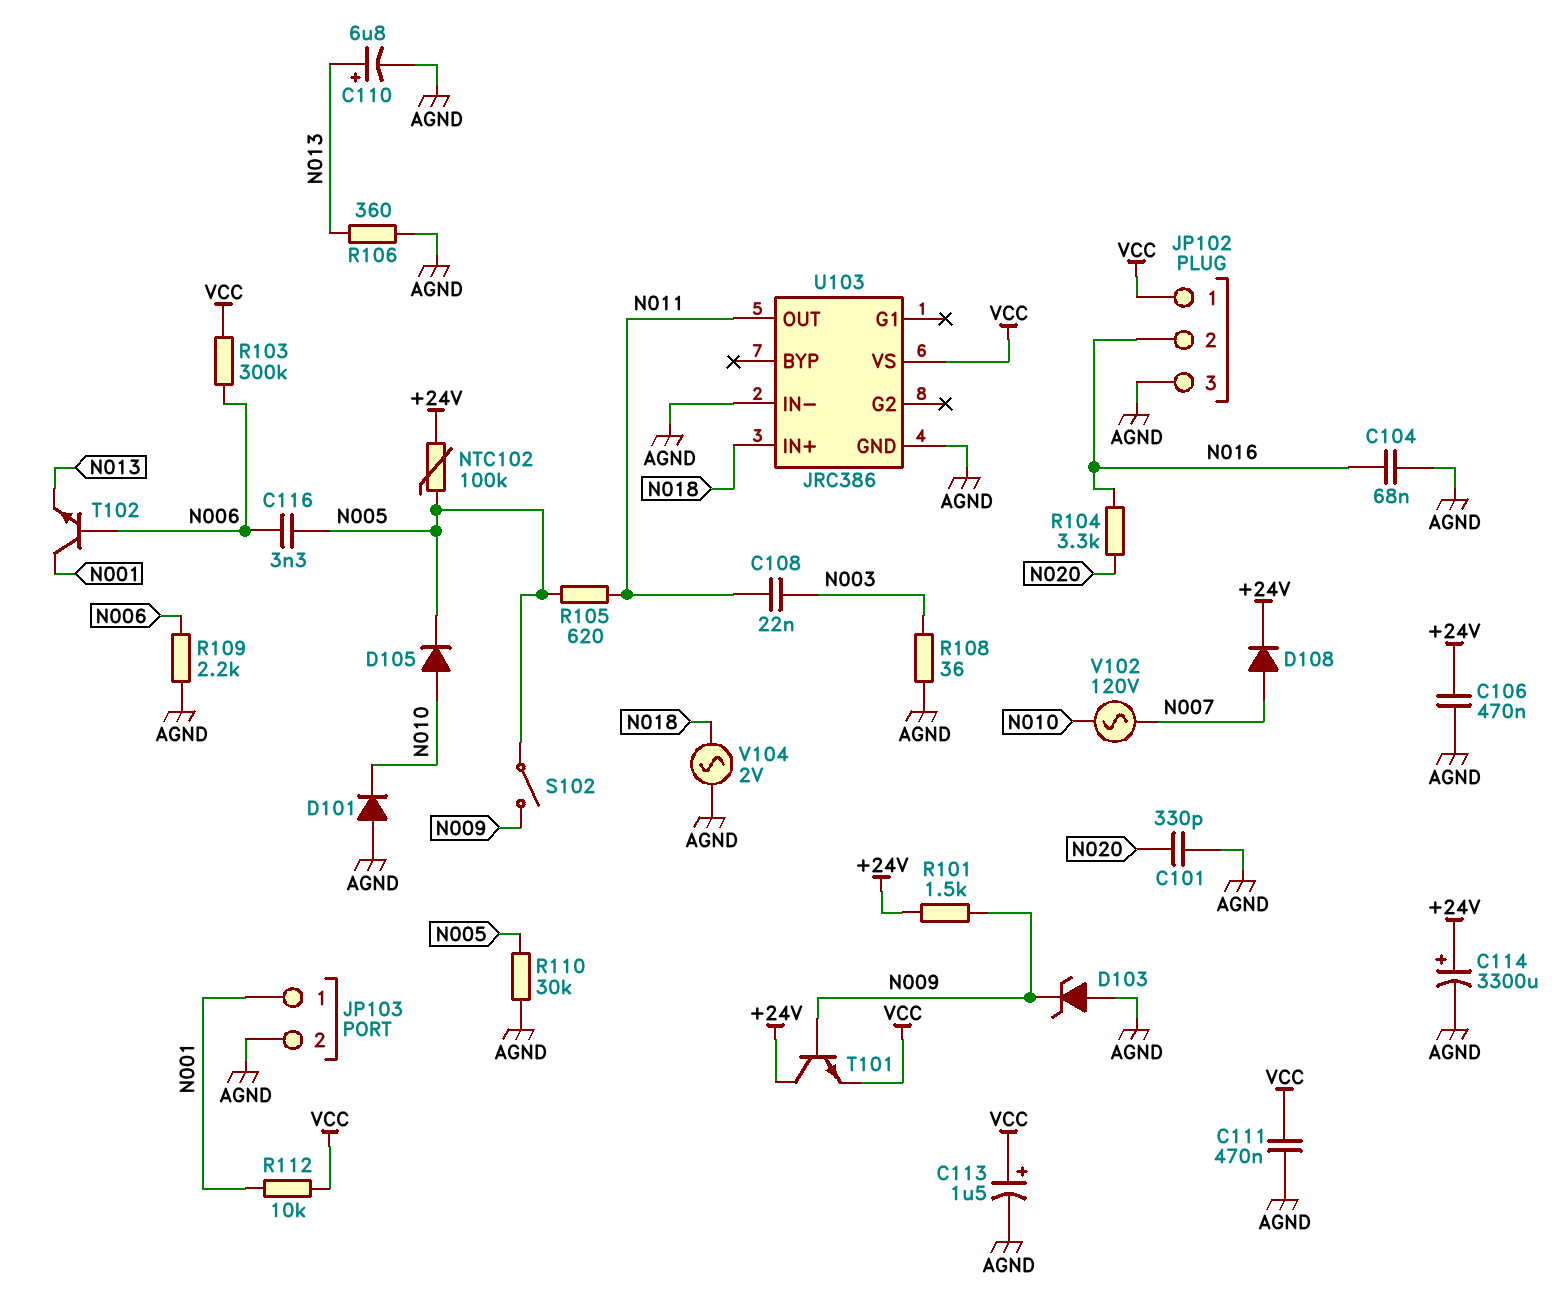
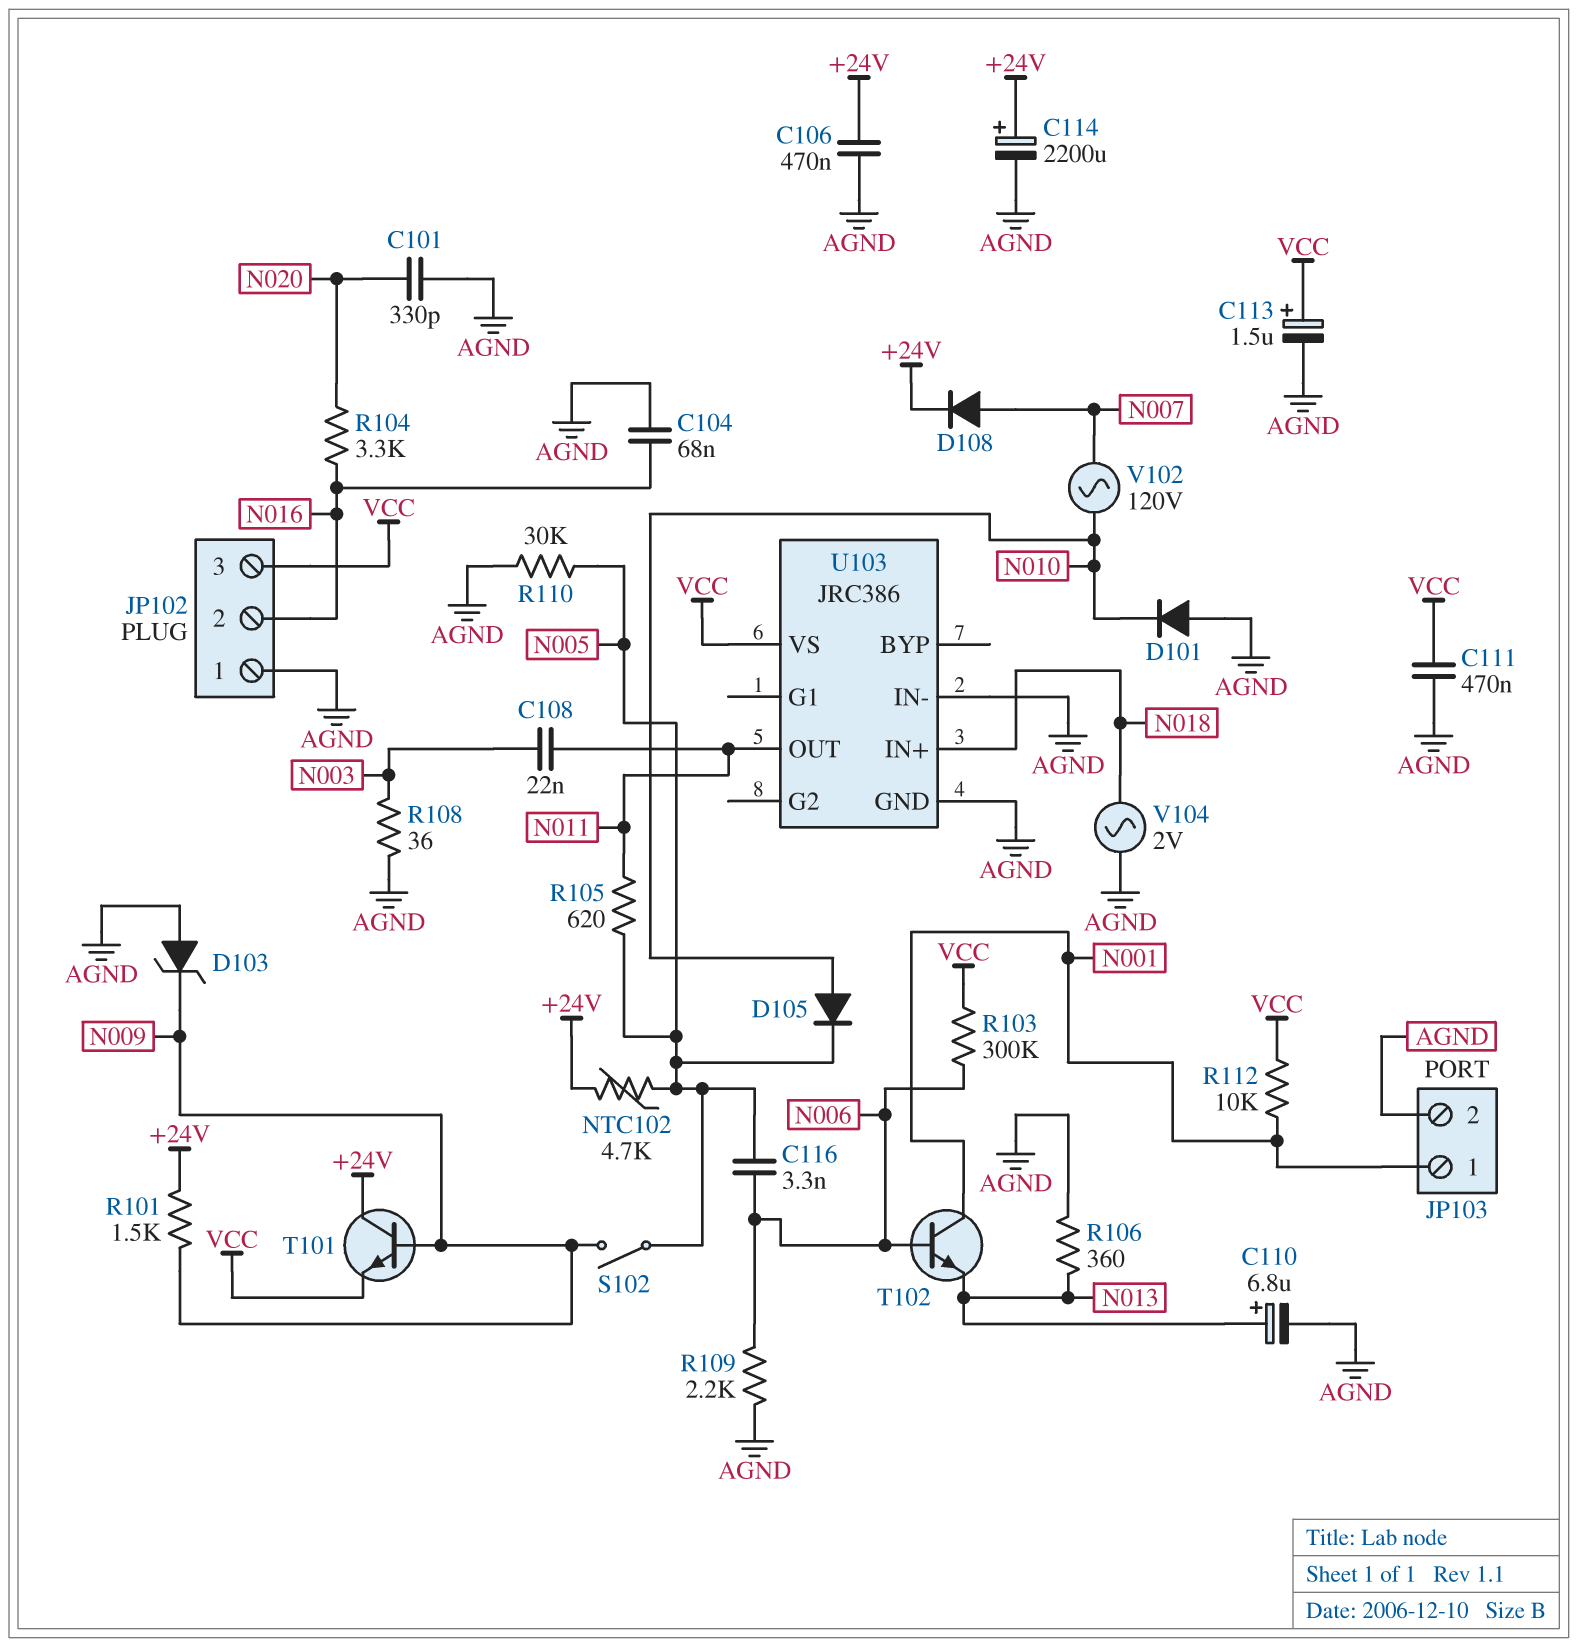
C114: 3300uF (plus +24V, minus AGND) -> 2200uF (plus +24V, minus AGND)
JP102 pin 1: VCC -> AGND
JP102 pin 3: AGND -> VCC
NTC102: 100k (+24V, N005) -> 4.7k (+24V, N005)

